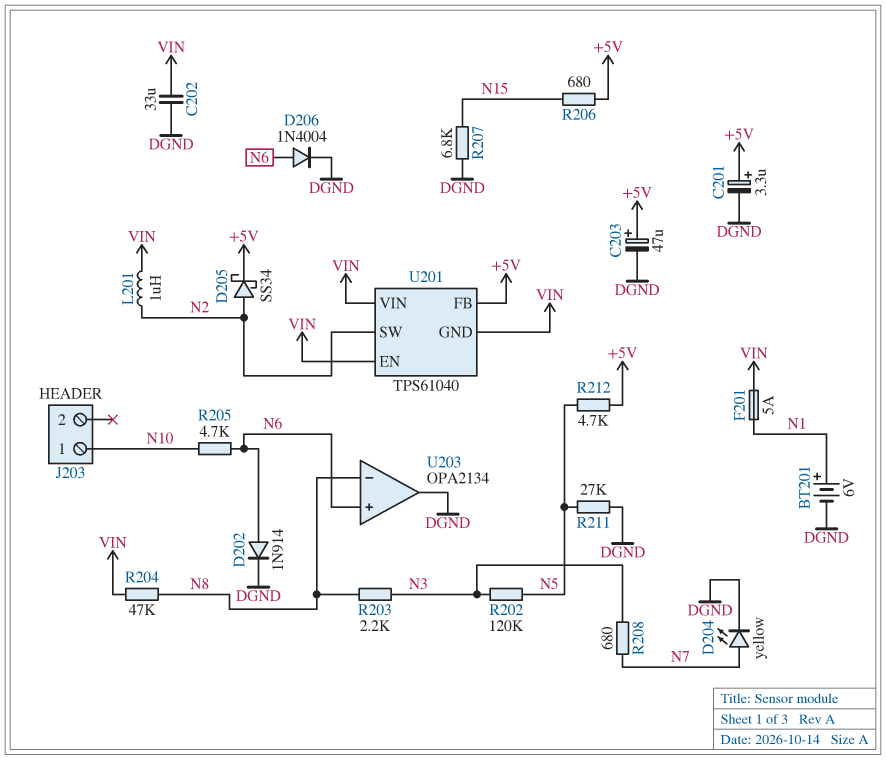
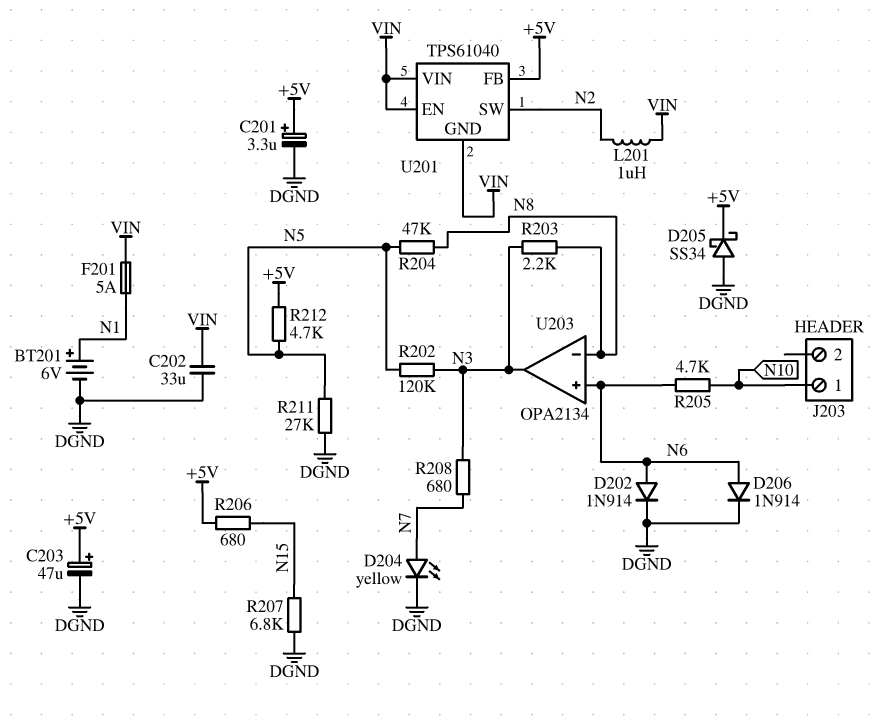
D205: schottky SS34 (A N2, K +5V) -> schottky SS34 (A DGND, K +5V)
D206: diode 1N4004 (A N6, K DGND) -> diode 1N914 (A N6, K DGND)
R204: 47k (N8, VIN) -> 47k (N5, N8)
U203 pin out: DGND -> N3

